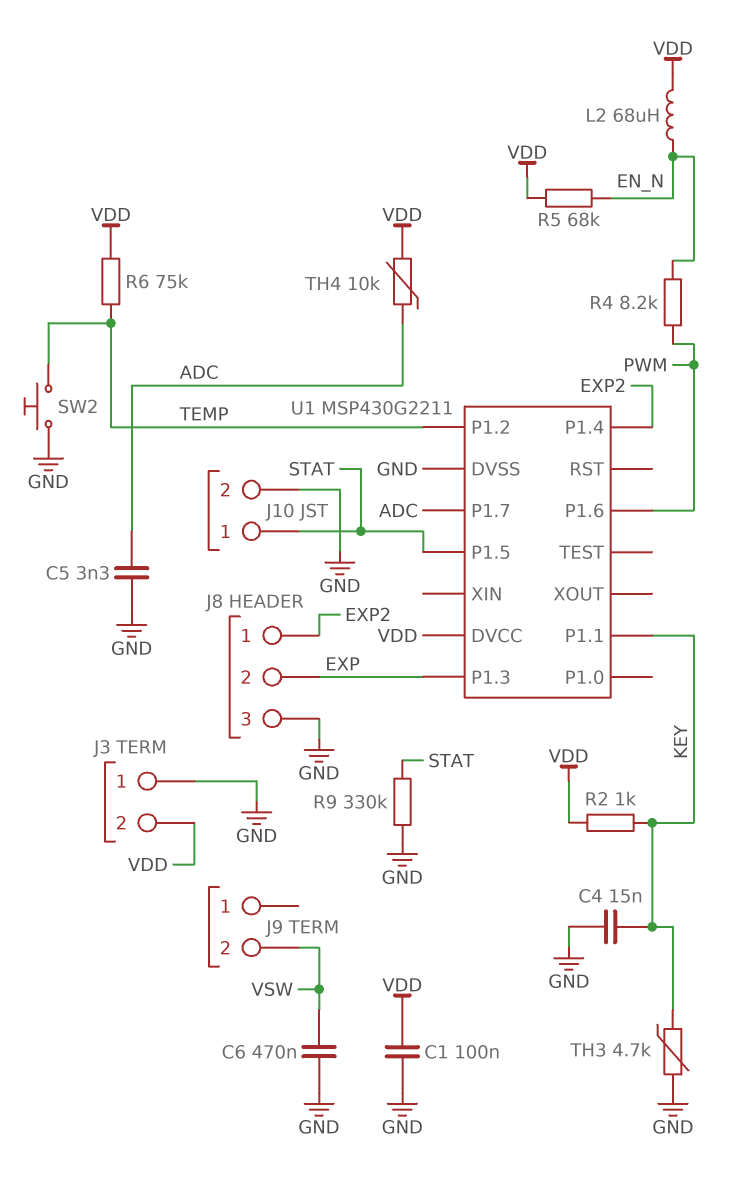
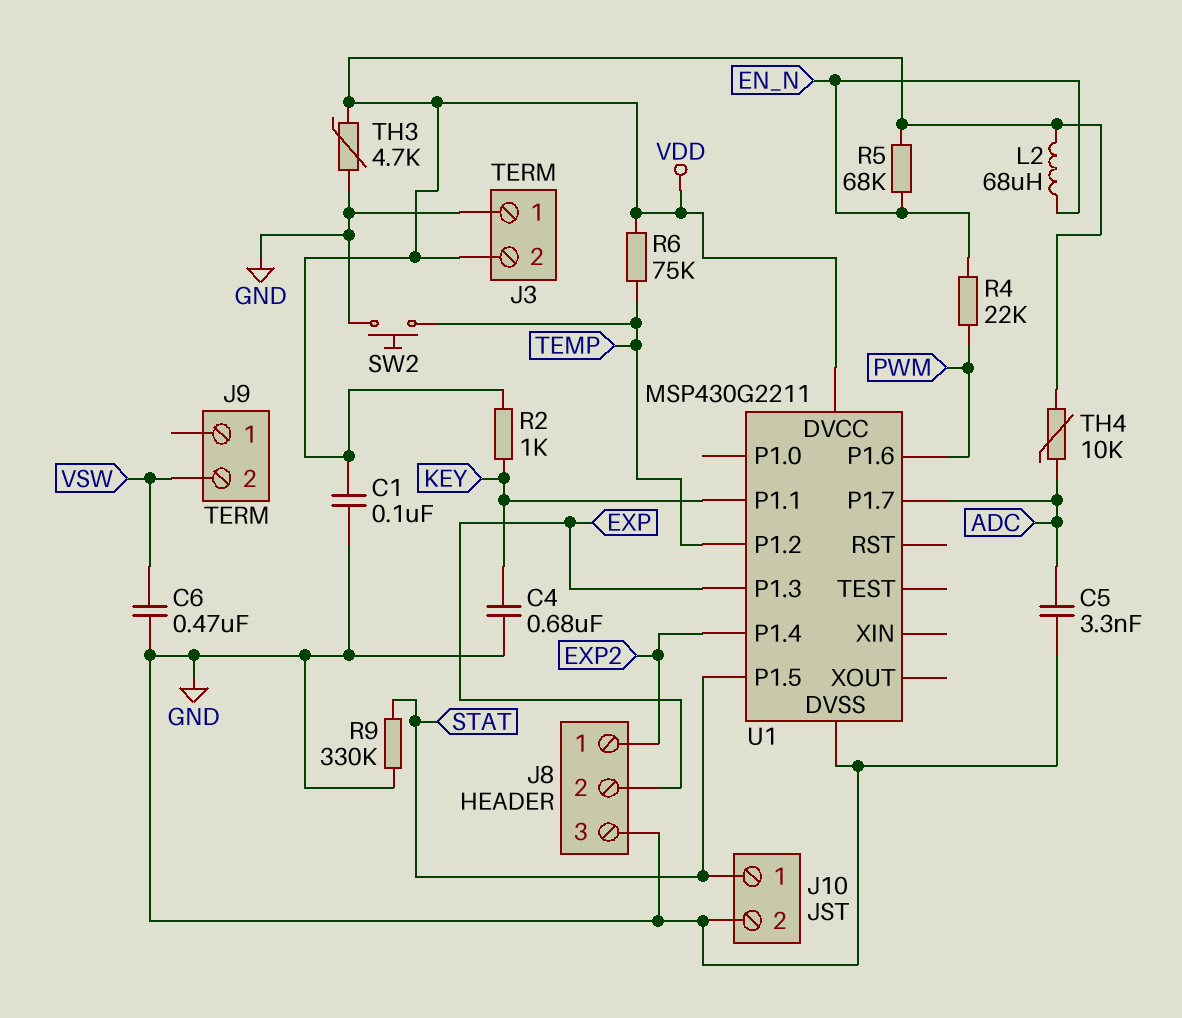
C4: 15nF (GND, KEY) -> 680nF (GND, KEY)
R4: 8.2k (EN_N, PWM) -> 22k (EN_N, PWM)
TH3: 4.7k (GND, KEY) -> 4.7k (GND, VDD)

